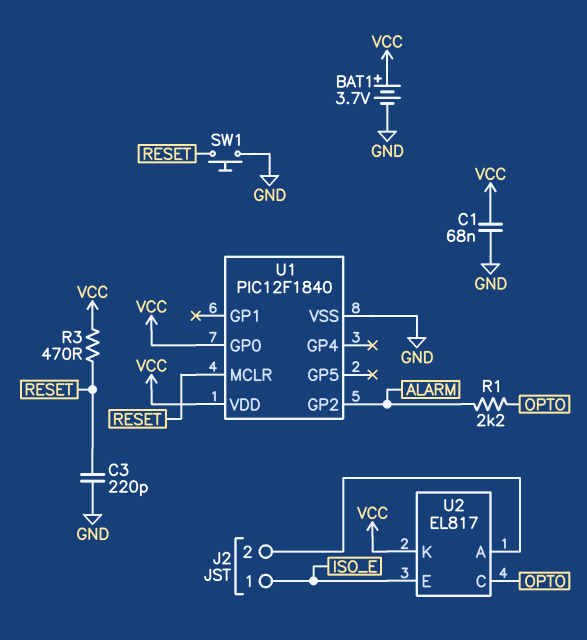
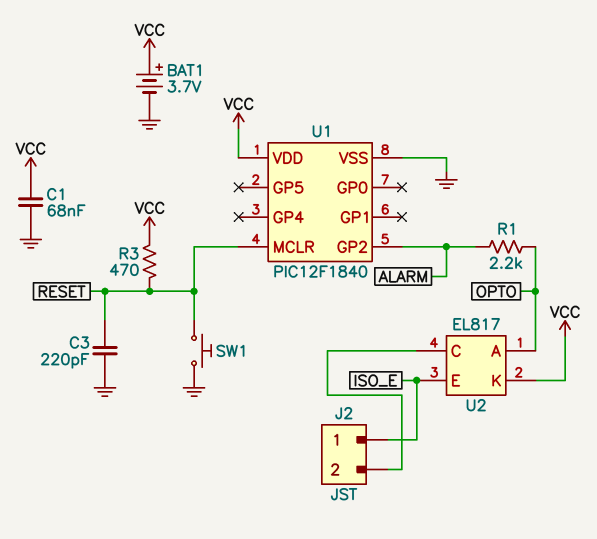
U1 pin GP0: VCC -> none
U2 pin A: J2/2 -> OPTO
U2 pin C: OPTO -> J2/2

